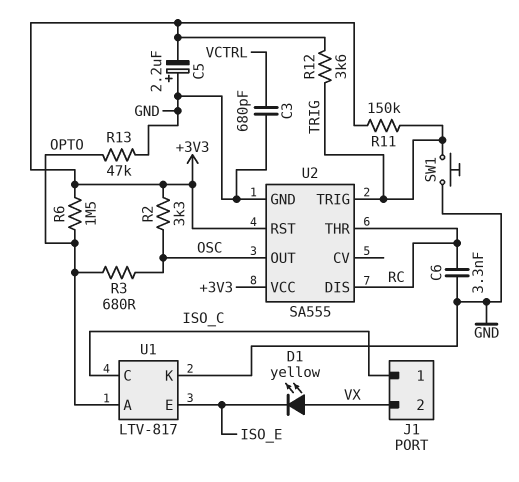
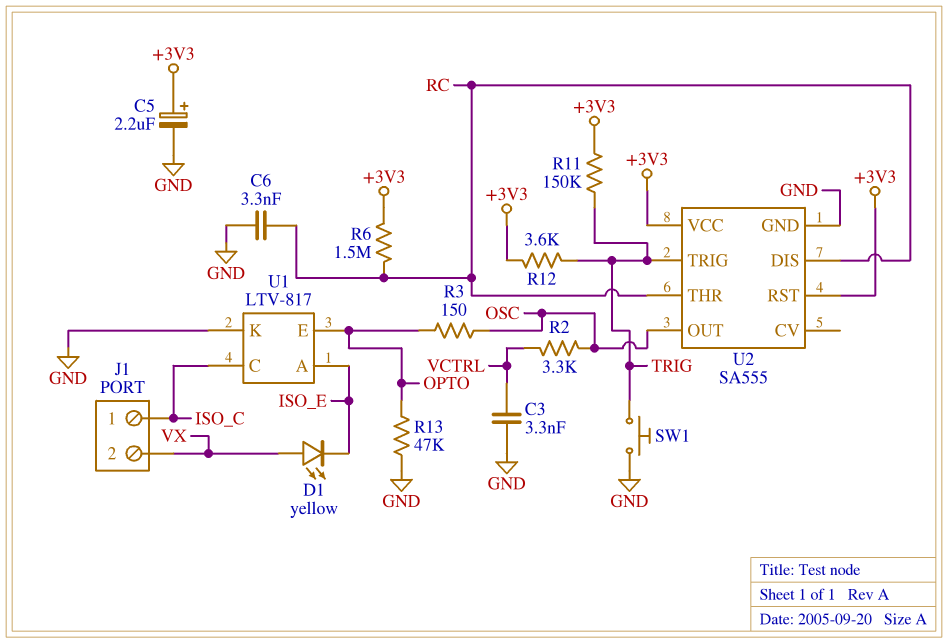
C3: 680pF (GND, VCTRL) -> 3.3nF (GND, VCTRL)
C5: 2.2uF (plus GND, minus +3V3) -> 2.2uF (plus +3V3, minus GND)
R2: 3.3k (+3V3, OSC) -> 3.3k (OSC, VCTRL)
R3: 680 (OPTO, OSC) -> 150 (OPTO, OSC)
R6: 1.5M (+3V3, OPTO) -> 1.5M (+3V3, RC)
U1 pin A: OPTO -> ISO_E
U1 pin E: ISO_E -> OPTO

